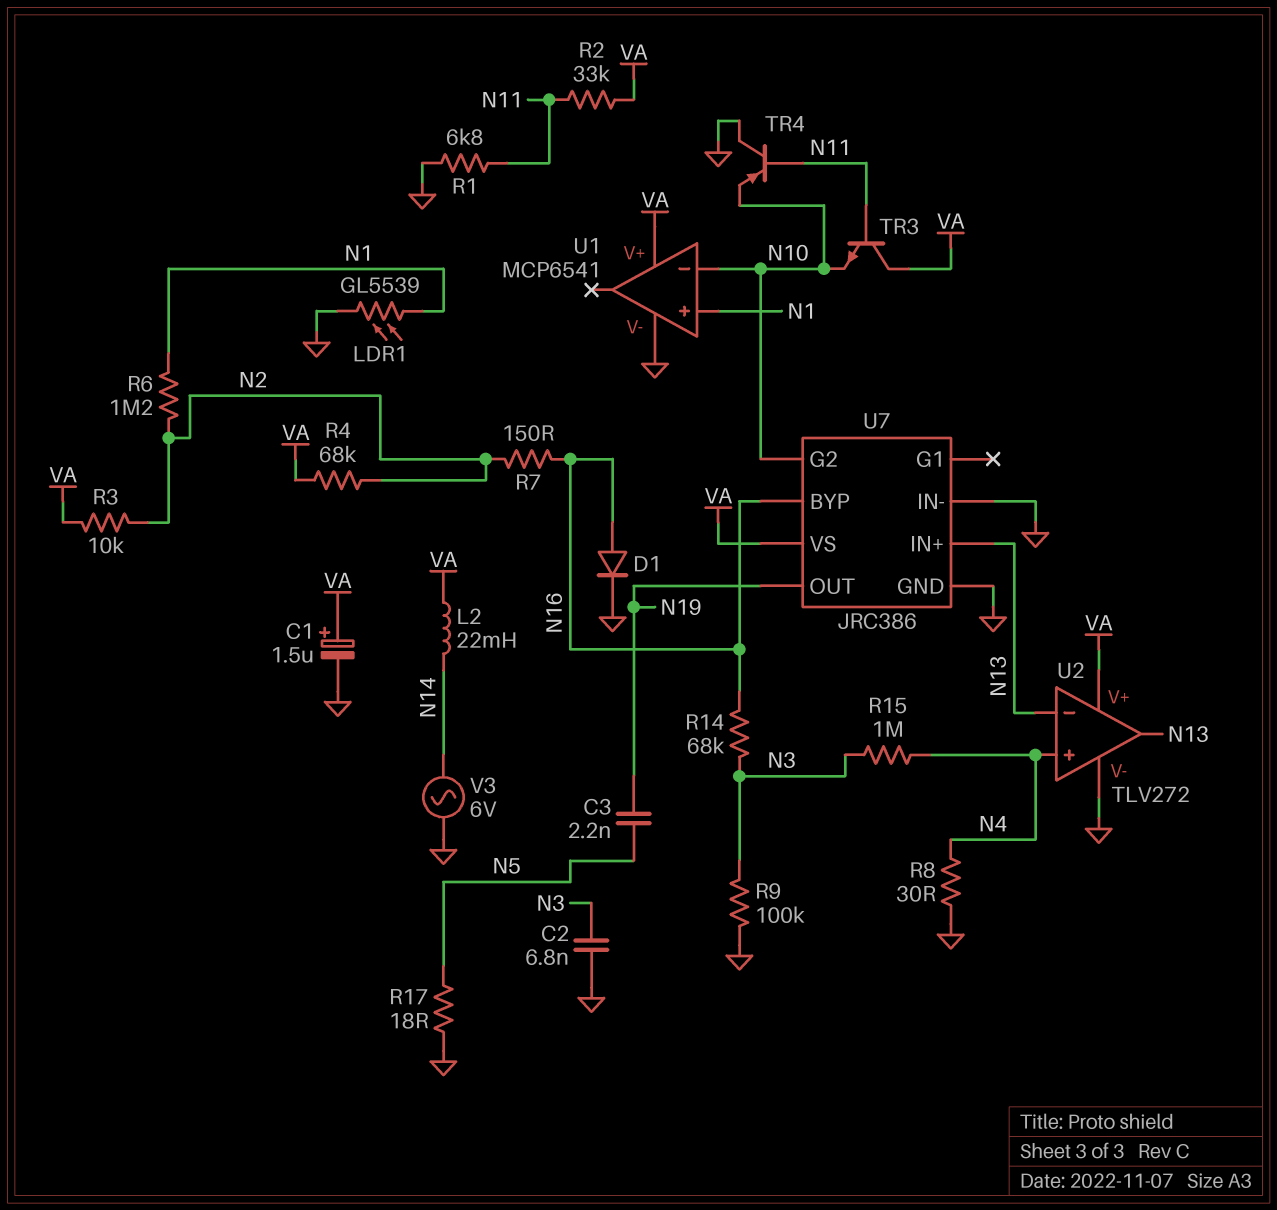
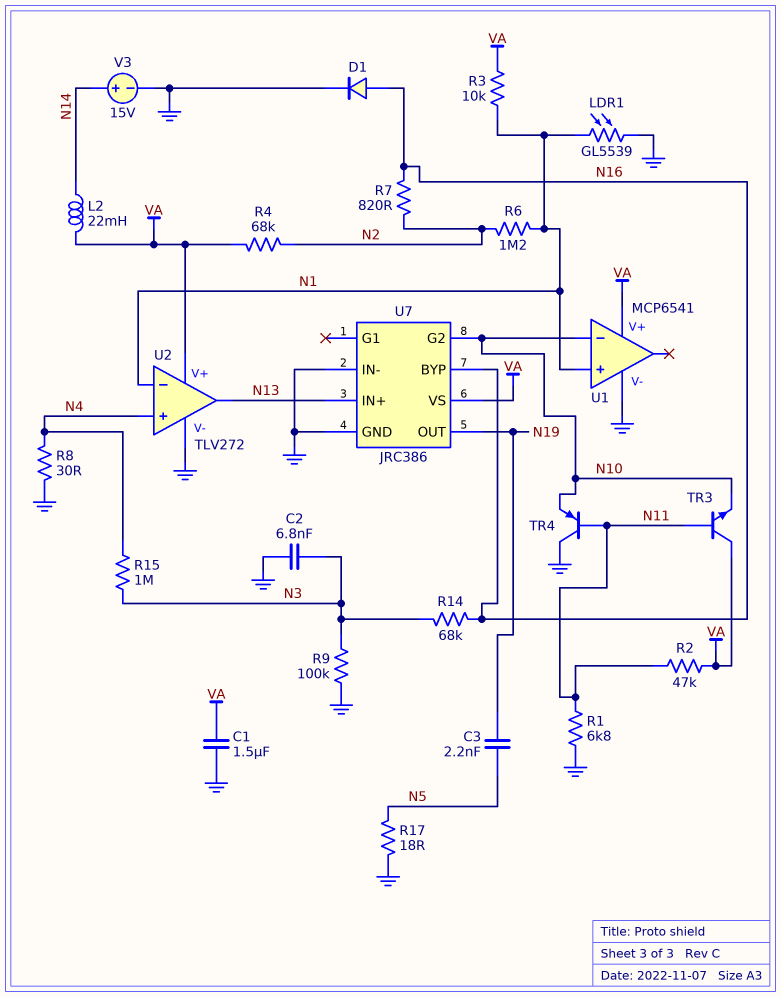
C1: 1.5uF (plus VA, minus GND) -> 1.5uF (GND, VA)
R2: 33k (N11, VA) -> 47k (N11, VA)
R3: 10k (N2, VA) -> 10k (N1, VA)
R7: 150 (N2, N16) -> 820 (N2, N16)
U2 pin in-: N13 -> N1
V3: AC 6V (GND, N14) -> 15V (plus N14, minus GND)

